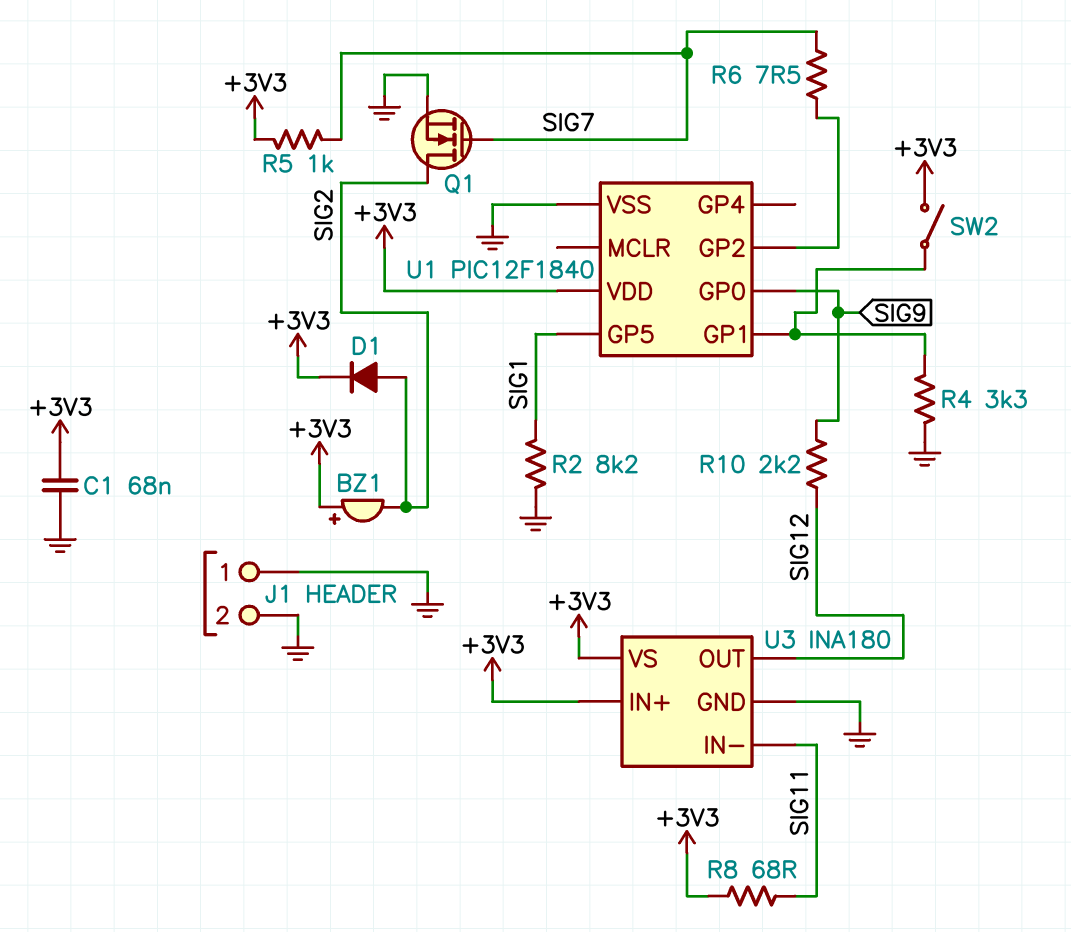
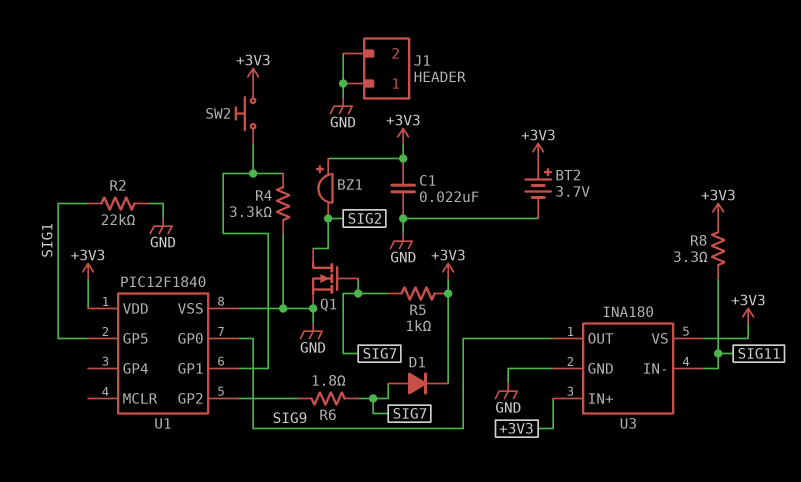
BT2: none -> 3.7V (plus +3V3, minus GND)
C1: 68nF (+3V3, GND) -> 22nF (+3V3, GND)
D1: diode (A SIG2, K +3V3) -> diode (A SIG7, K +3V3)
R2: 8.2k (GND, SIG1) -> 22k (GND, SIG1)
R6: 7.5 (SIG7, U1/GP2) -> 1.8 (SIG7, U1/GP2)
R8: 68 (+3V3, SIG11) -> 3.3 (+3V3, SIG11)
R10: 2.2k (SIG9, SIG12) -> none
SW2: switch (+3V3, U1/GP1) -> button (+3V3, U1/GP1)
U3 pin OUT: SIG12 -> SIG9

